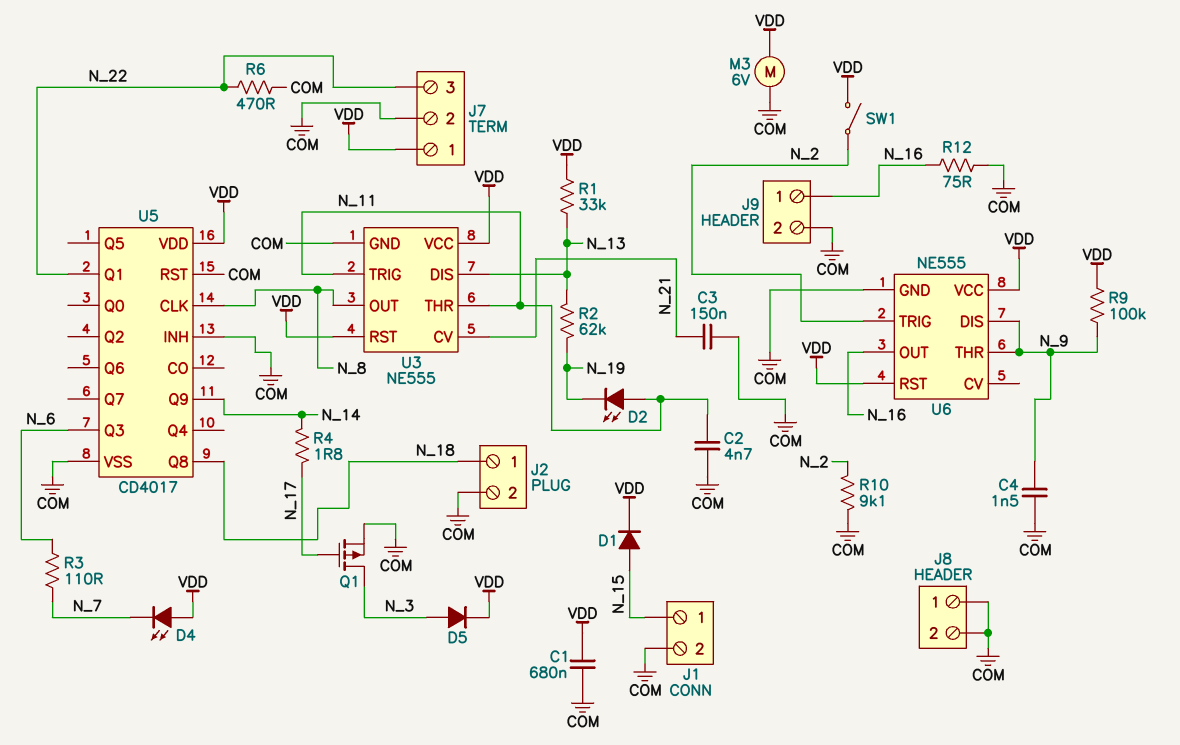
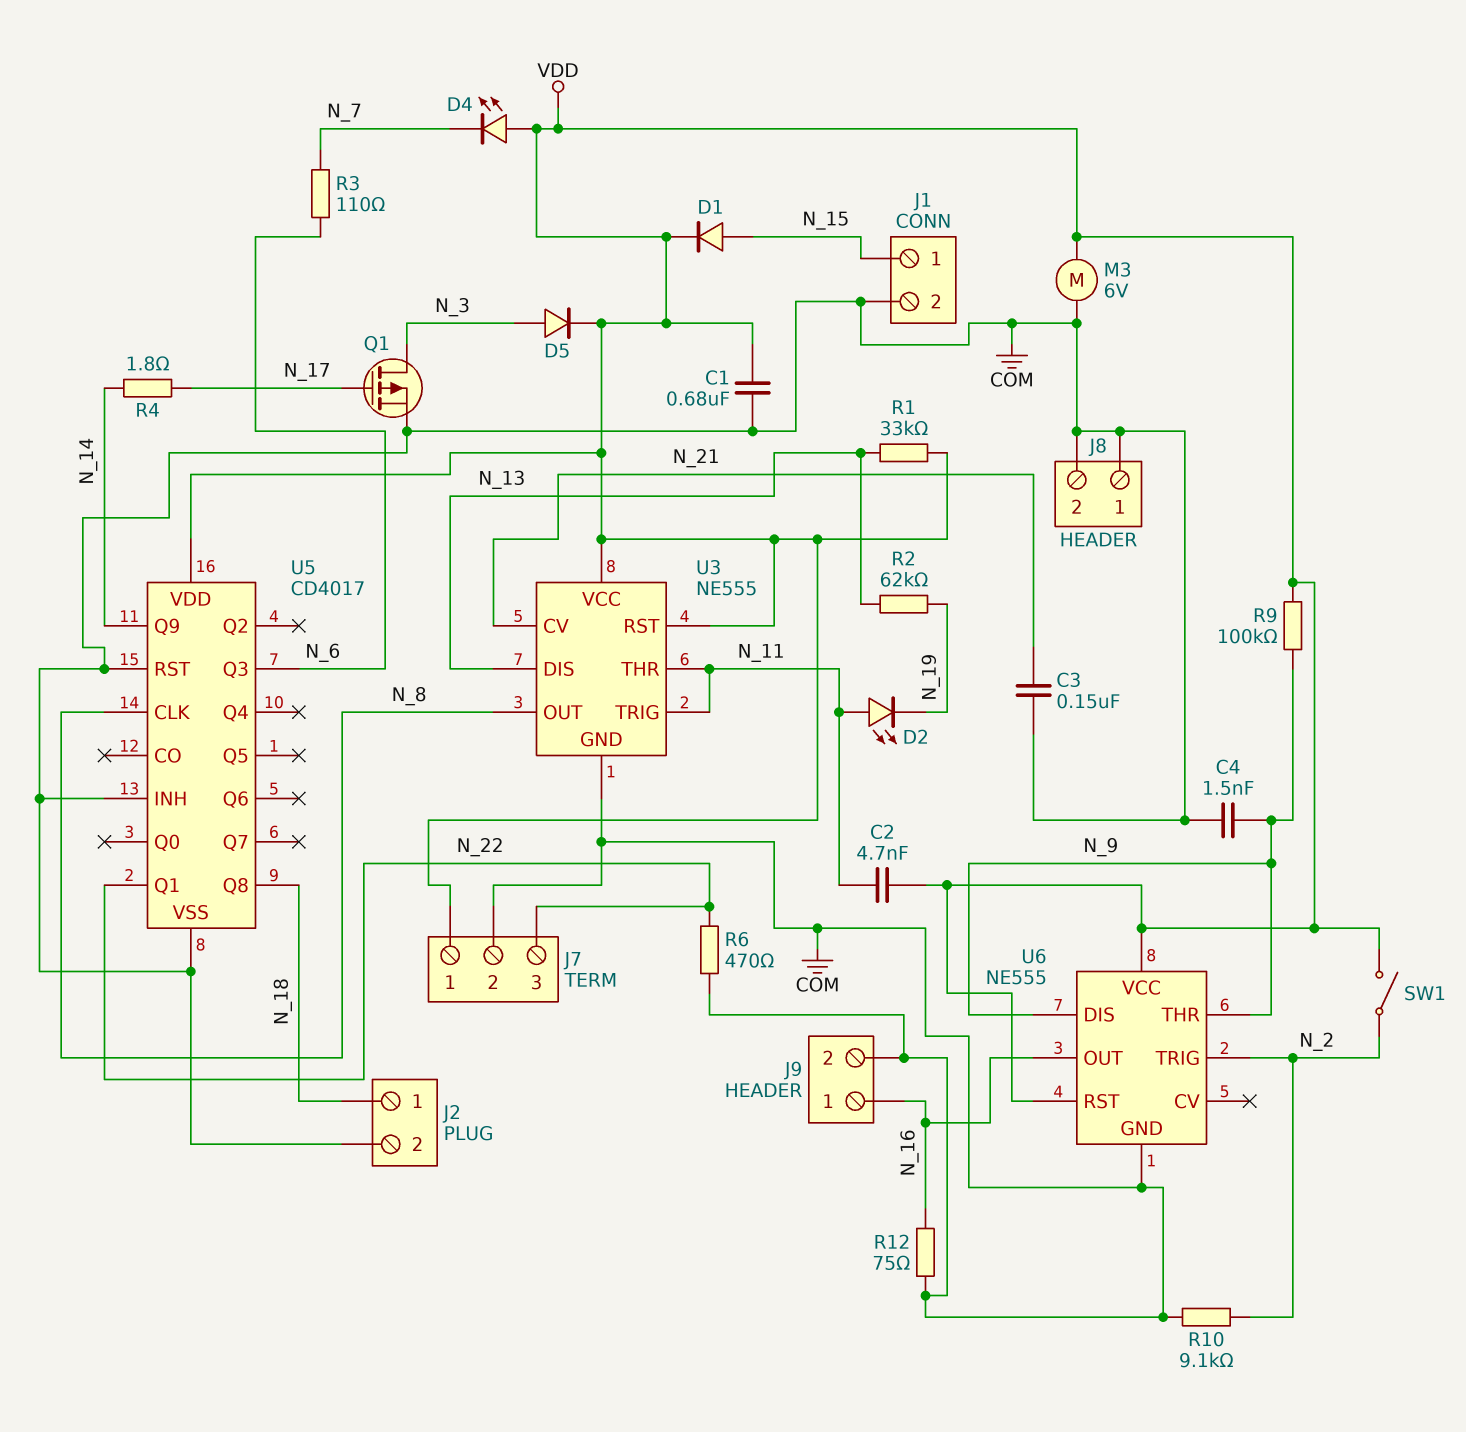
C2: 4.7nF (COM, N_11) -> 4.7nF (N_11, VDD)

